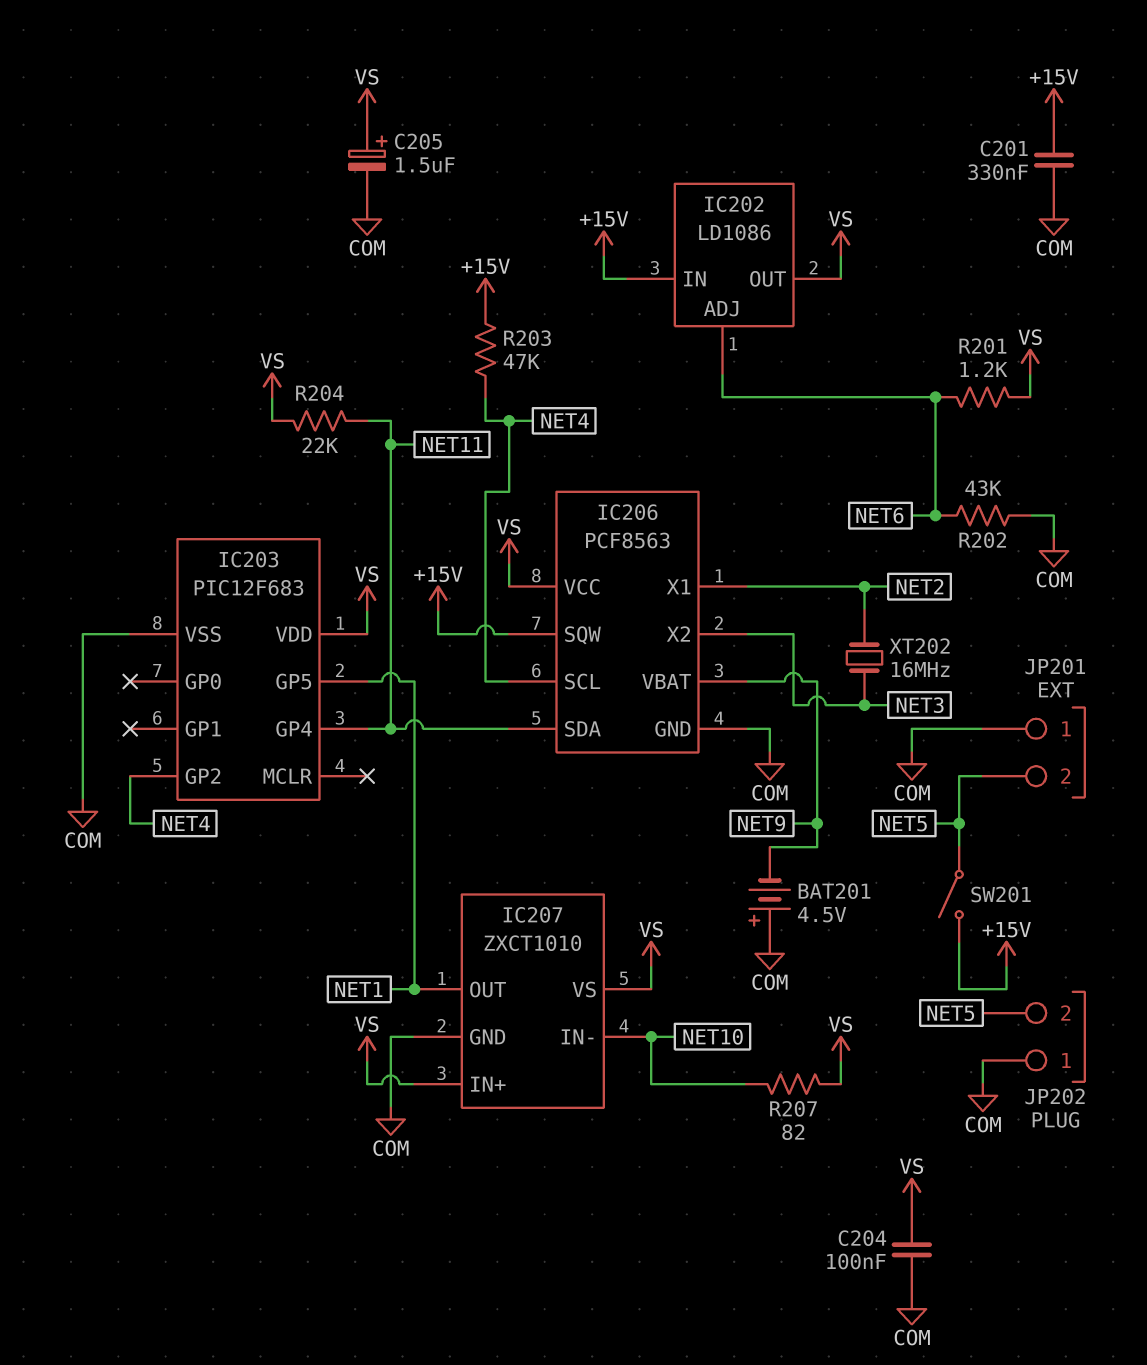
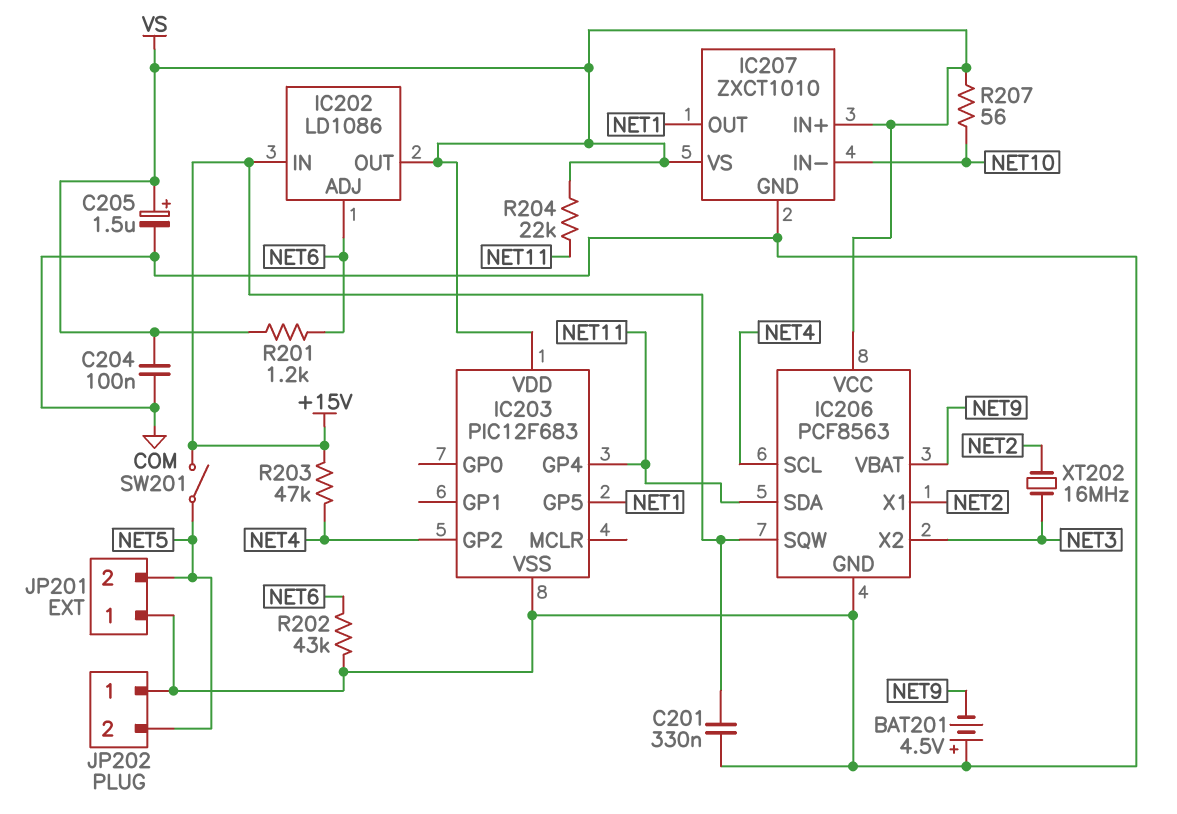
R207: 82 (NET10, VS) -> 56 (NET10, VS)

